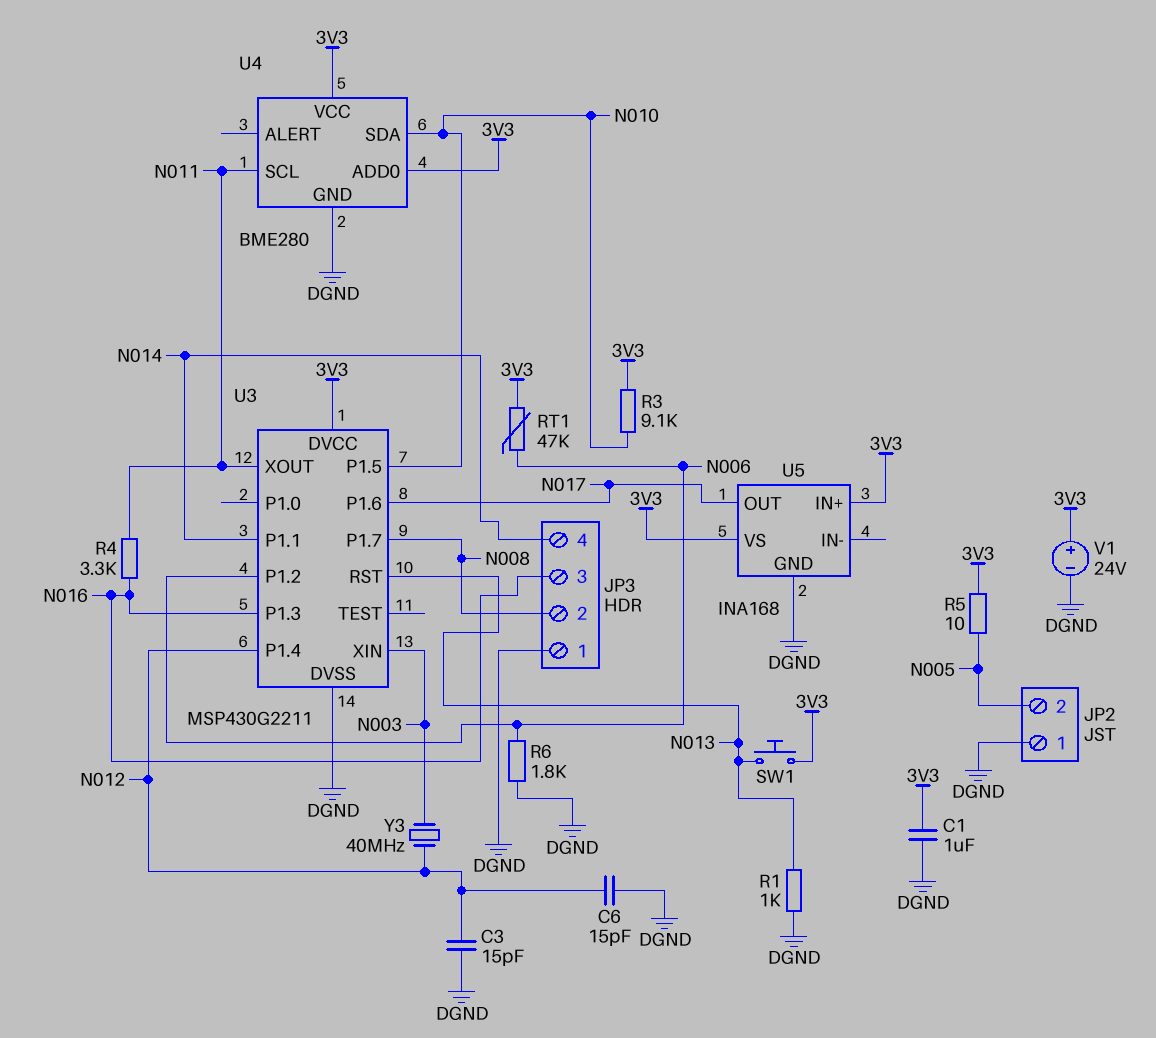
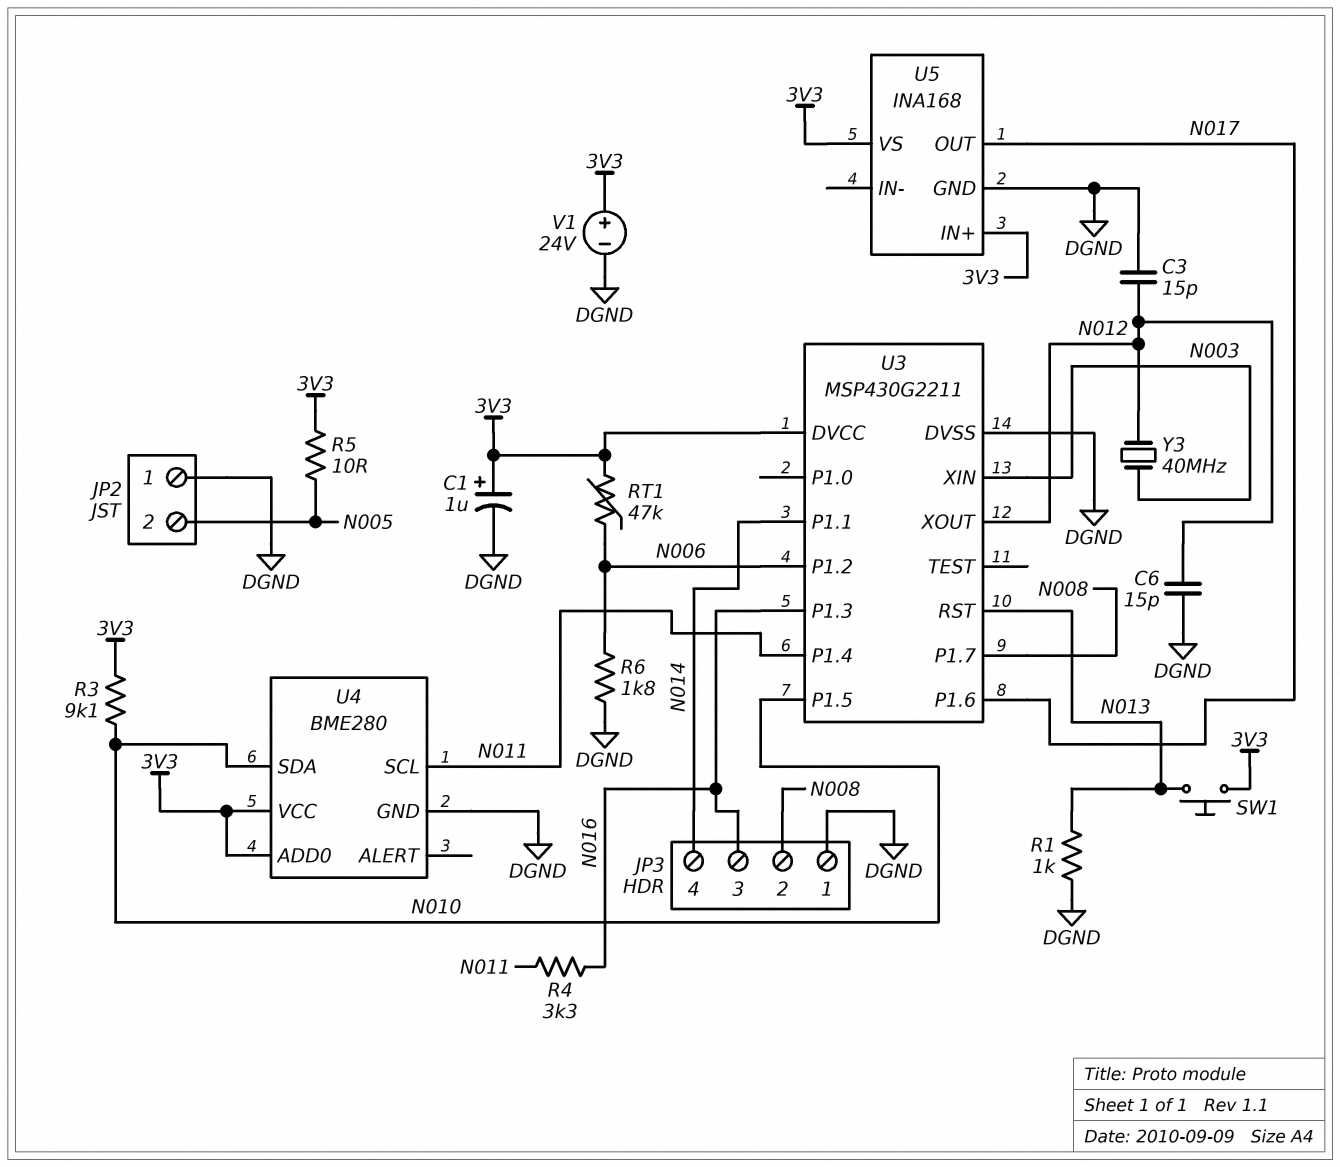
C1: 1uF (3V3, DGND) -> 1uF (plus 3V3, minus DGND)
U3 pin P1.4: N012 -> N011
U3 pin XOUT: N011 -> N012

